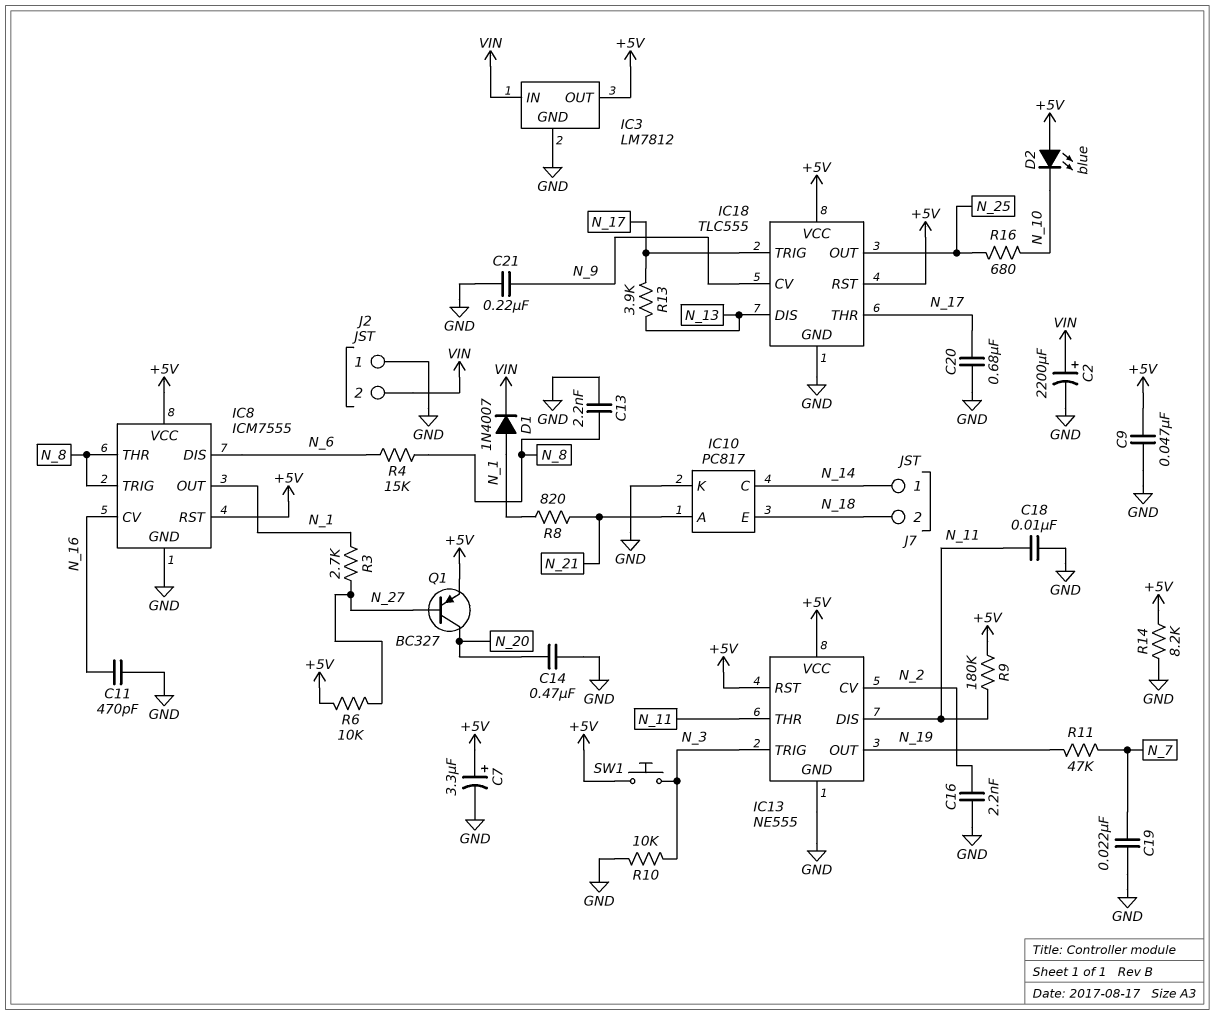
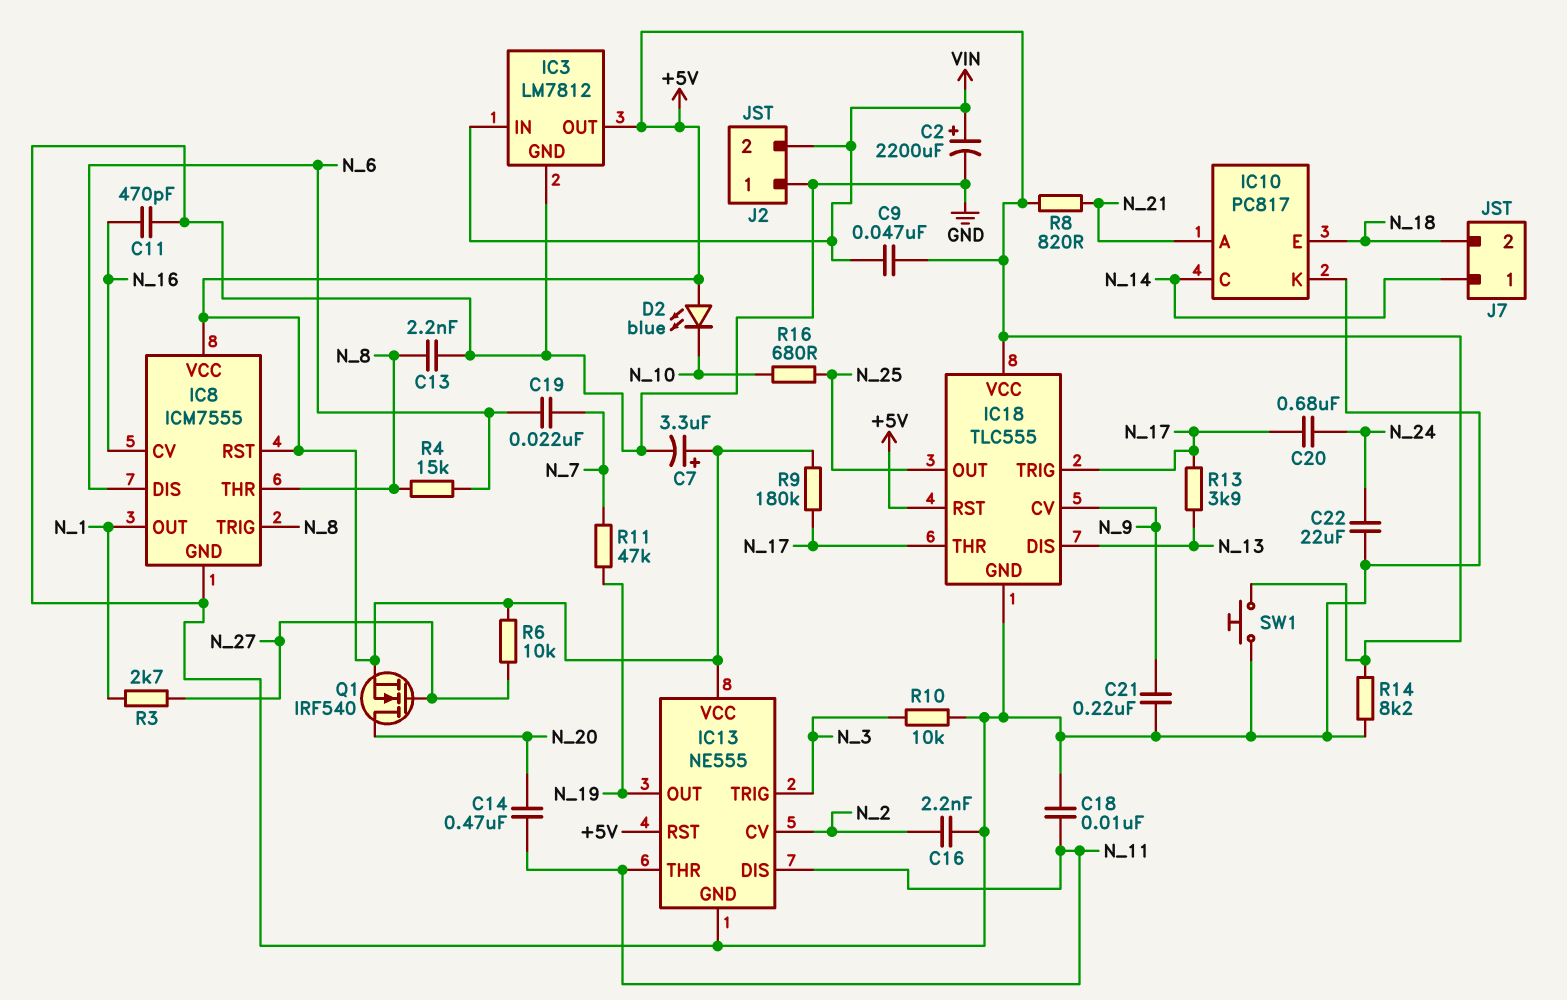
C9: 47nF (+5V, GND) -> 47nF (+5V, VIN)
C14: 470nF (GND, N_20) -> 470nF (N_11, N_20)
C19: 22nF (GND, N_7) -> 22nF (N_6, N_7)
C20: 680nF (GND, N_17) -> 680nF (N_17, N_24)
C22: none -> 22uF (GND, N_24)
D1: diode 1N4007 (A N_1, K VIN) -> none
Q1: PNP BC327 (B N_27, C N_20, E +5V) -> NMOS IRF540 (G N_27, D N_20, S +5V)
R8: 820 (N_1, N_21) -> 820 (+5V, N_21)
R9: 180k (+5V, N_11) -> 180k (+5V, N_17)
SW1: button (+5V, N_3) -> button (+5V, GND)

